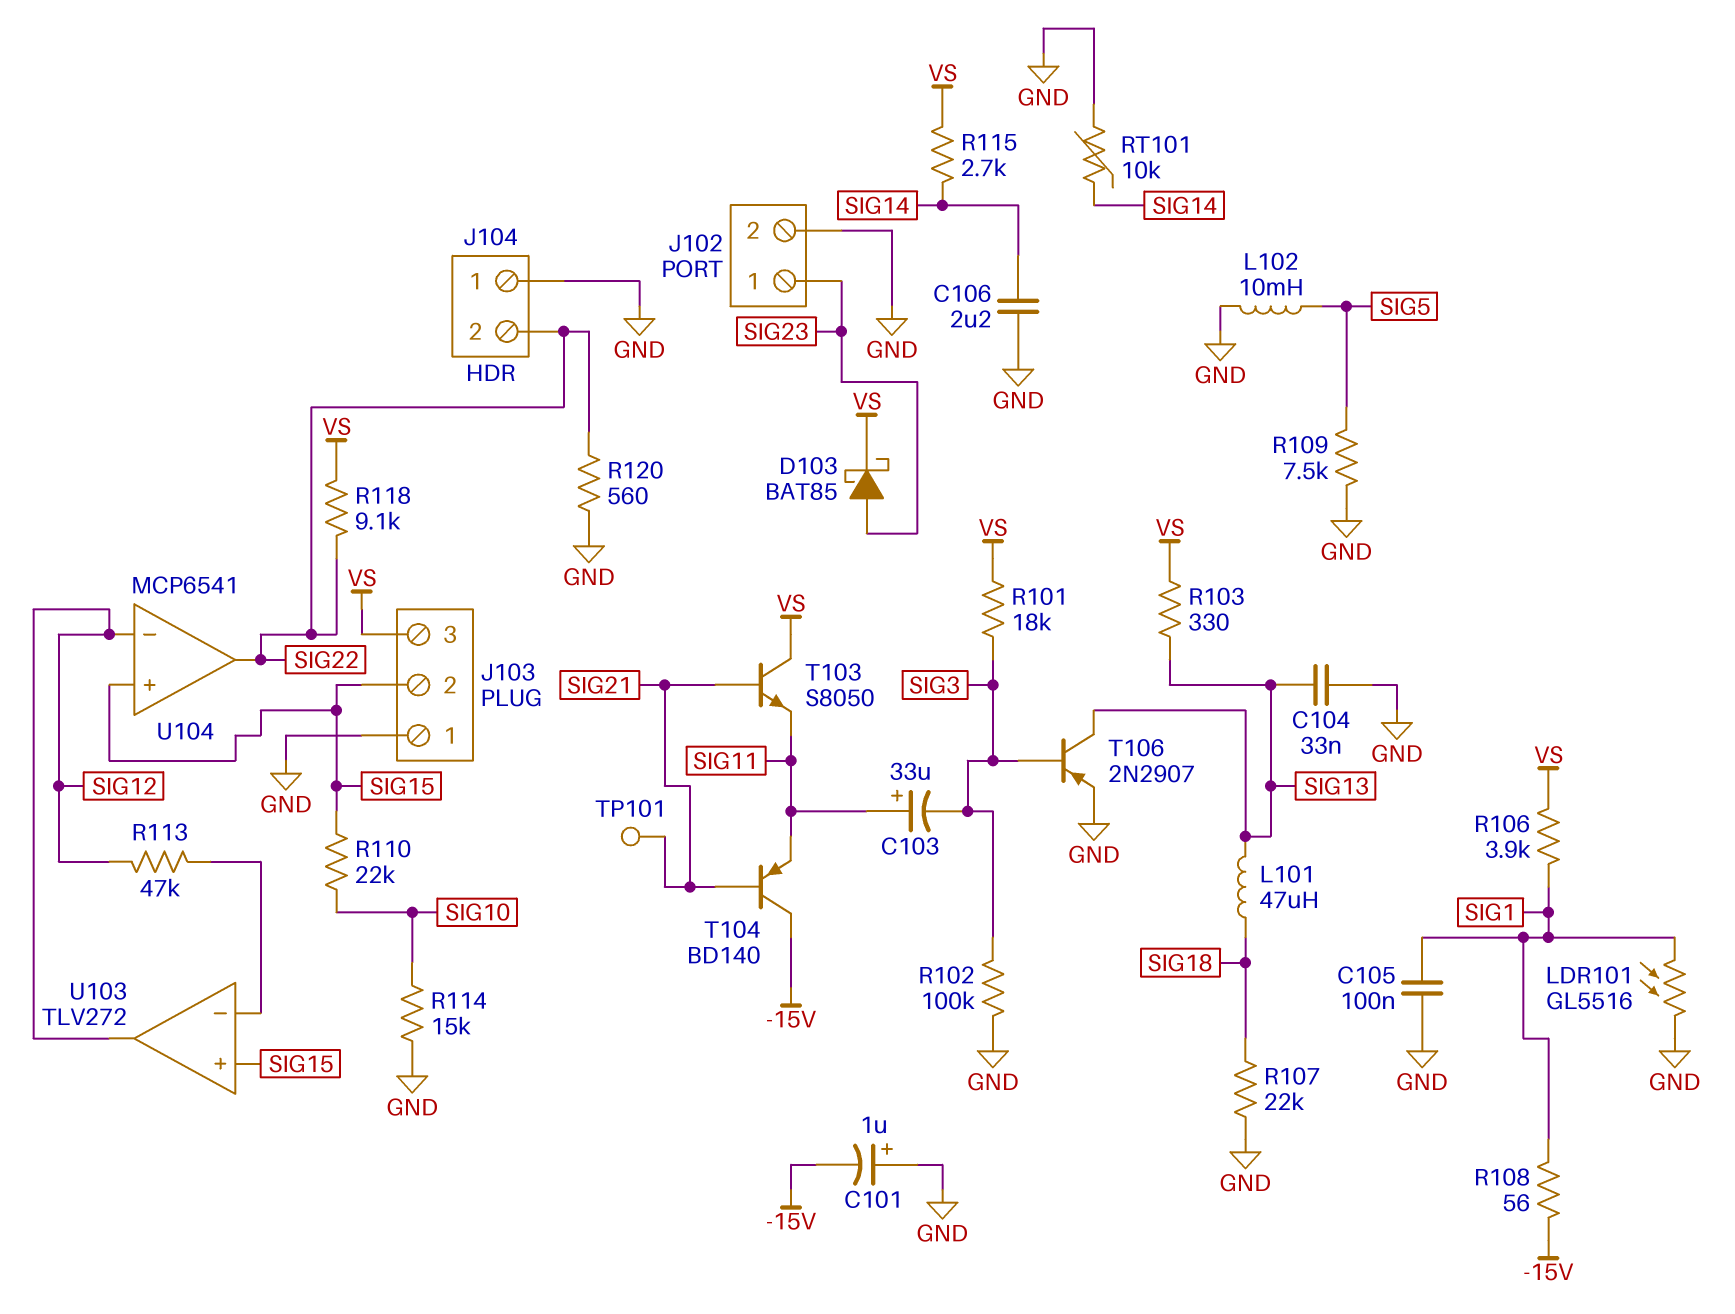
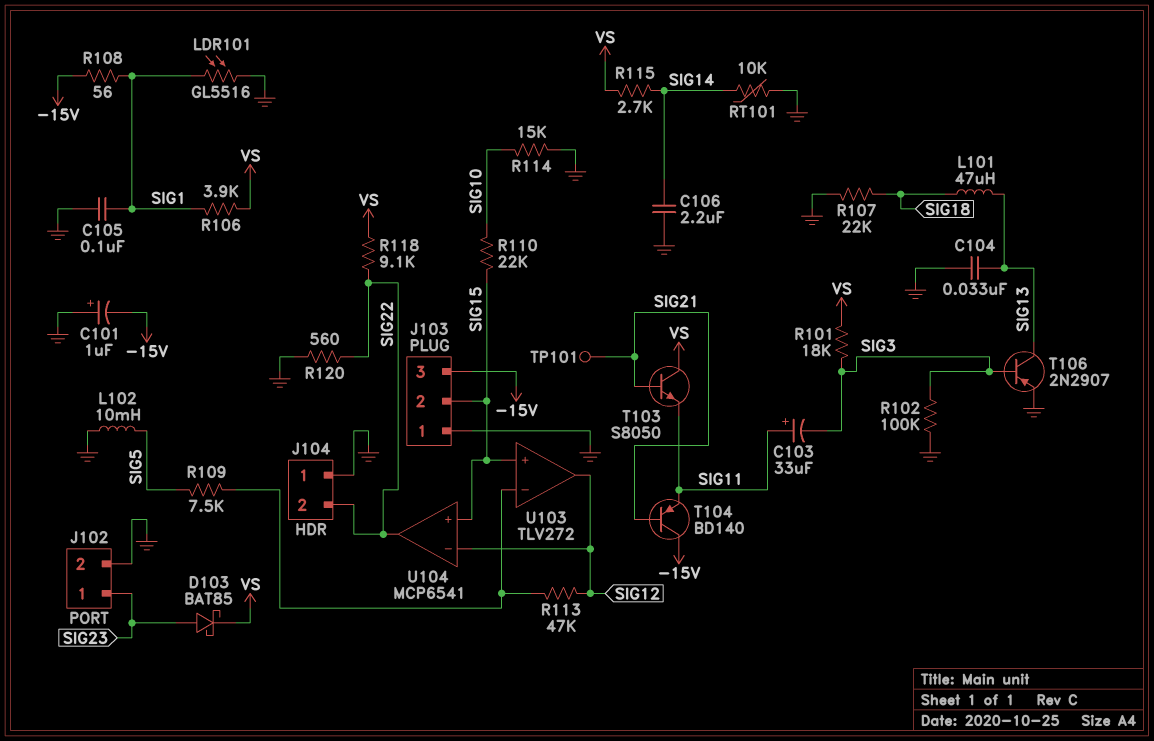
J103 pin 3: VS -> -15V
R103: 330 (SIG13, VS) -> none
R109: 7.5k (GND, SIG5) -> 7.5k (SIG5, U103/in-)

